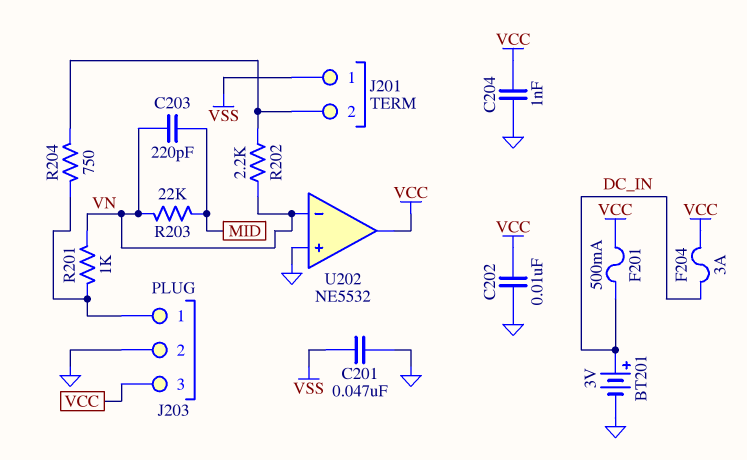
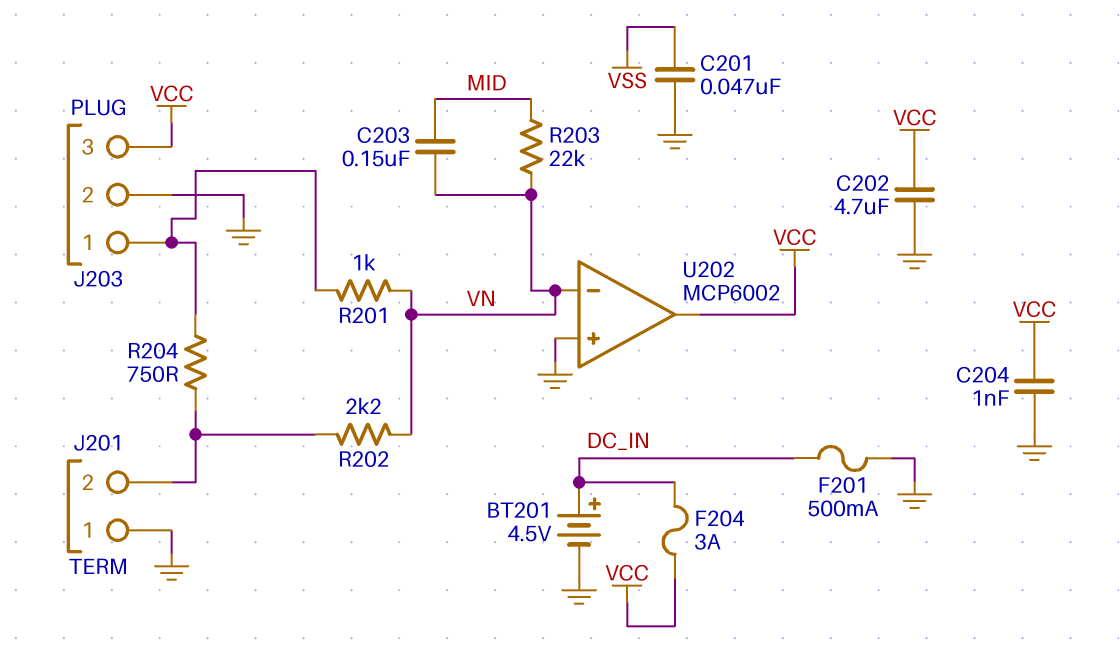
BT201: 3V (plus DC_IN, minus GND) -> 4.5V (plus DC_IN, minus GND)
C202: 10nF (GND, VCC) -> 4.7uF (GND, VCC)
C203: 220pF (MID, VN) -> 150nF (MID, VN)
F201: 500mA (DC_IN, VCC) -> 500mA (DC_IN, GND)
J201 pin 1: VSS -> GND
U202: NE5532 -> MCP6002

